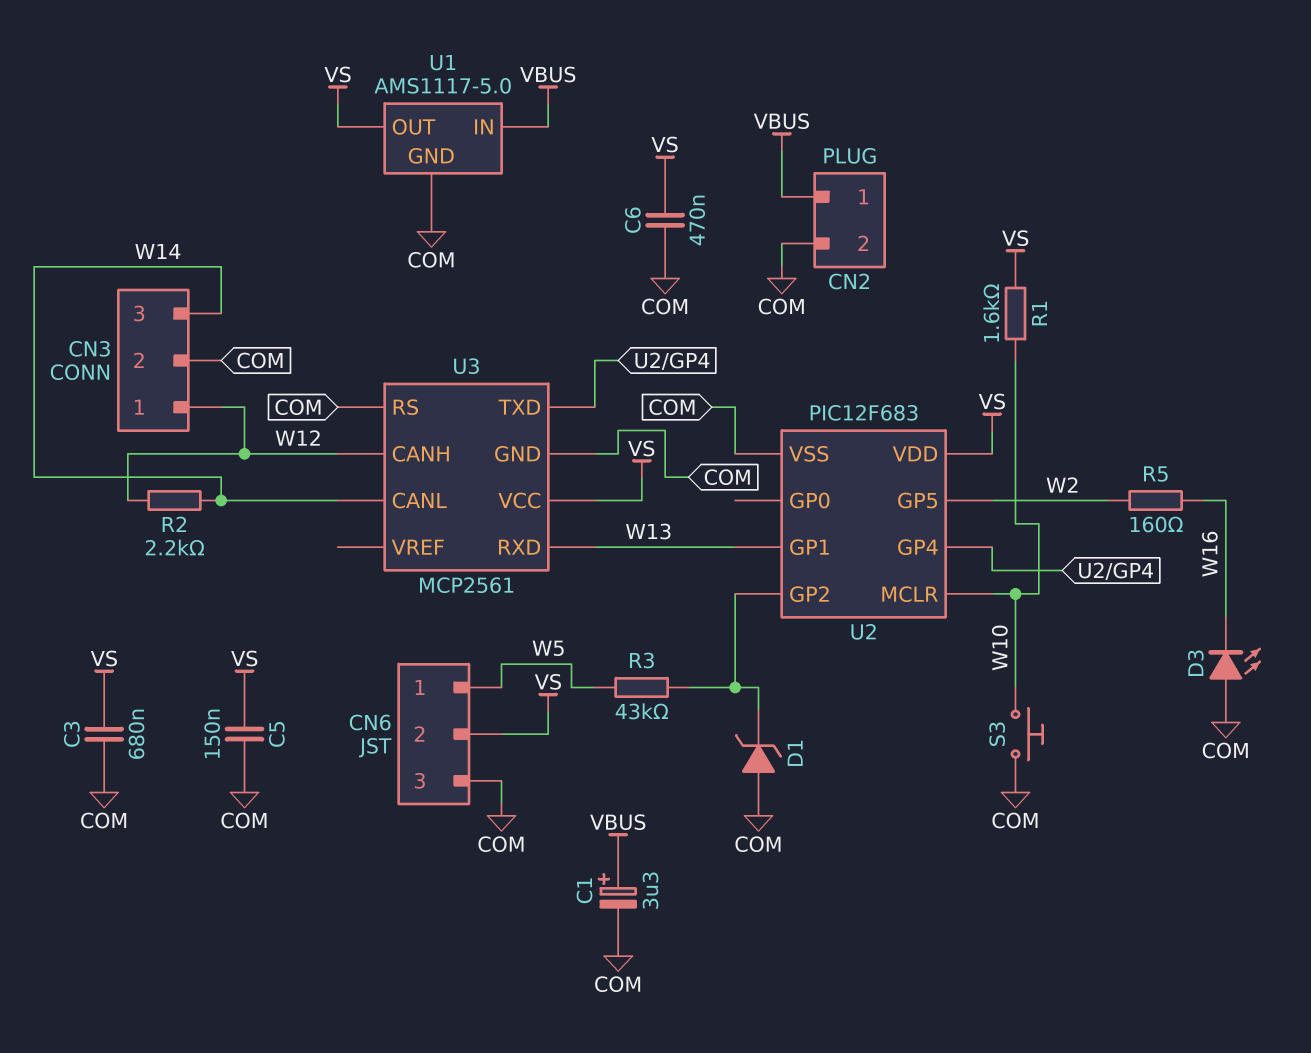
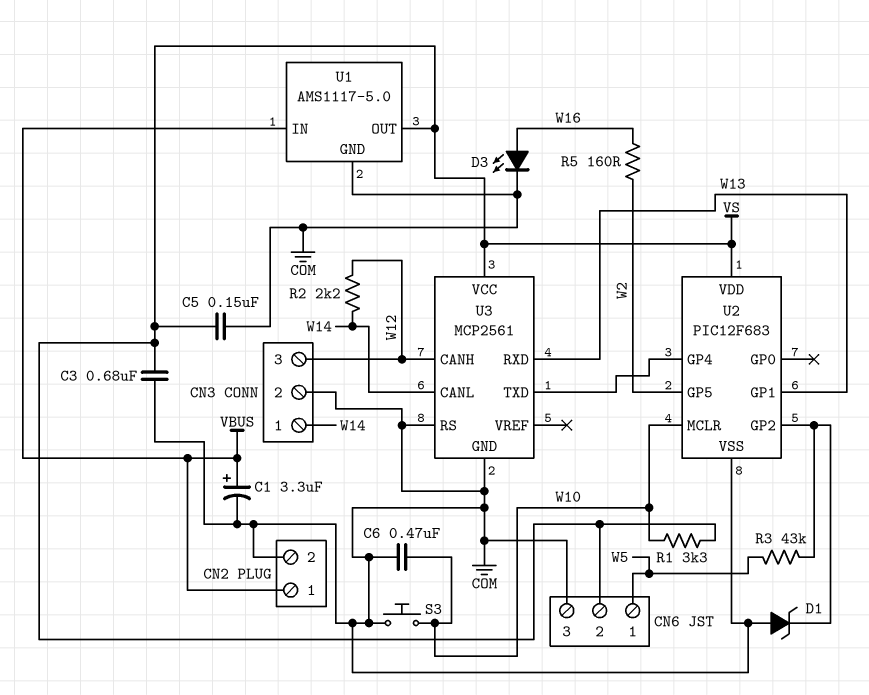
C6: 470nF (COM, VS) -> 470nF (COM, W10)
CN3 pin 1: W12 -> W14
CN3 pin 3: W14 -> W12
D3: LED (A COM, K W16) -> LED (A W16, K COM)
R1: 1.6k (VS, W10) -> 3.3k (VS, W10)

